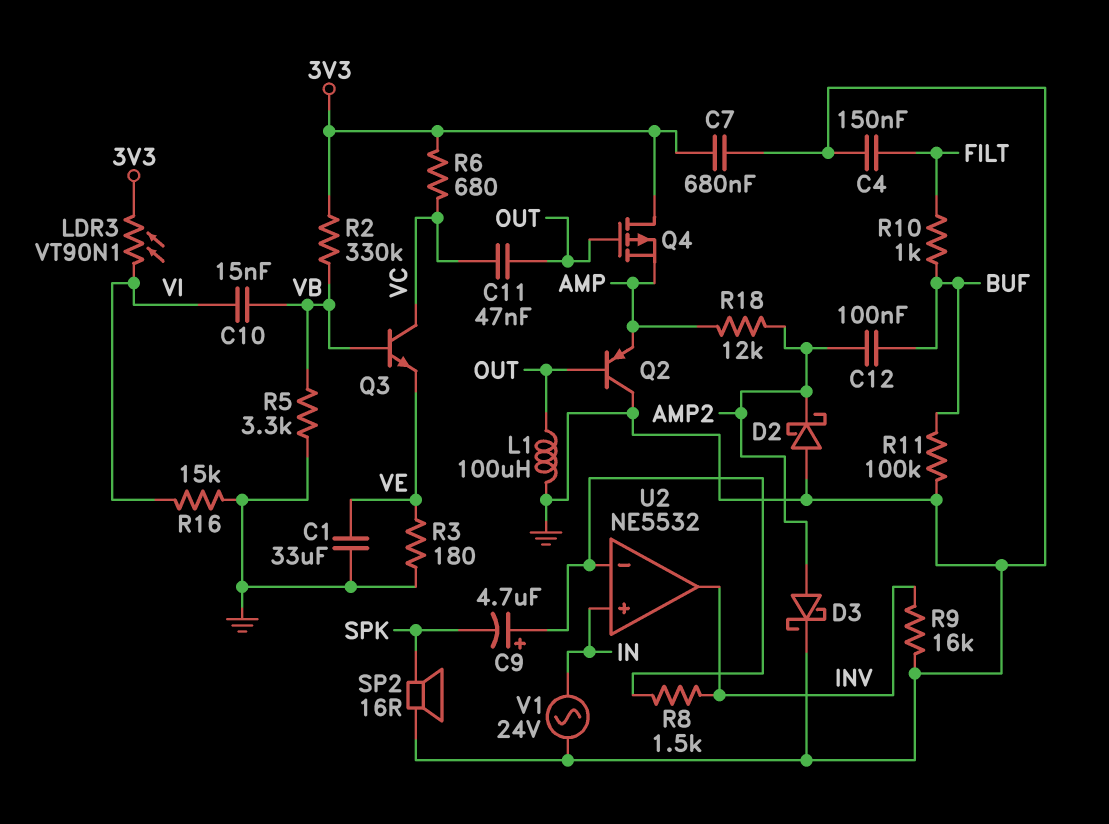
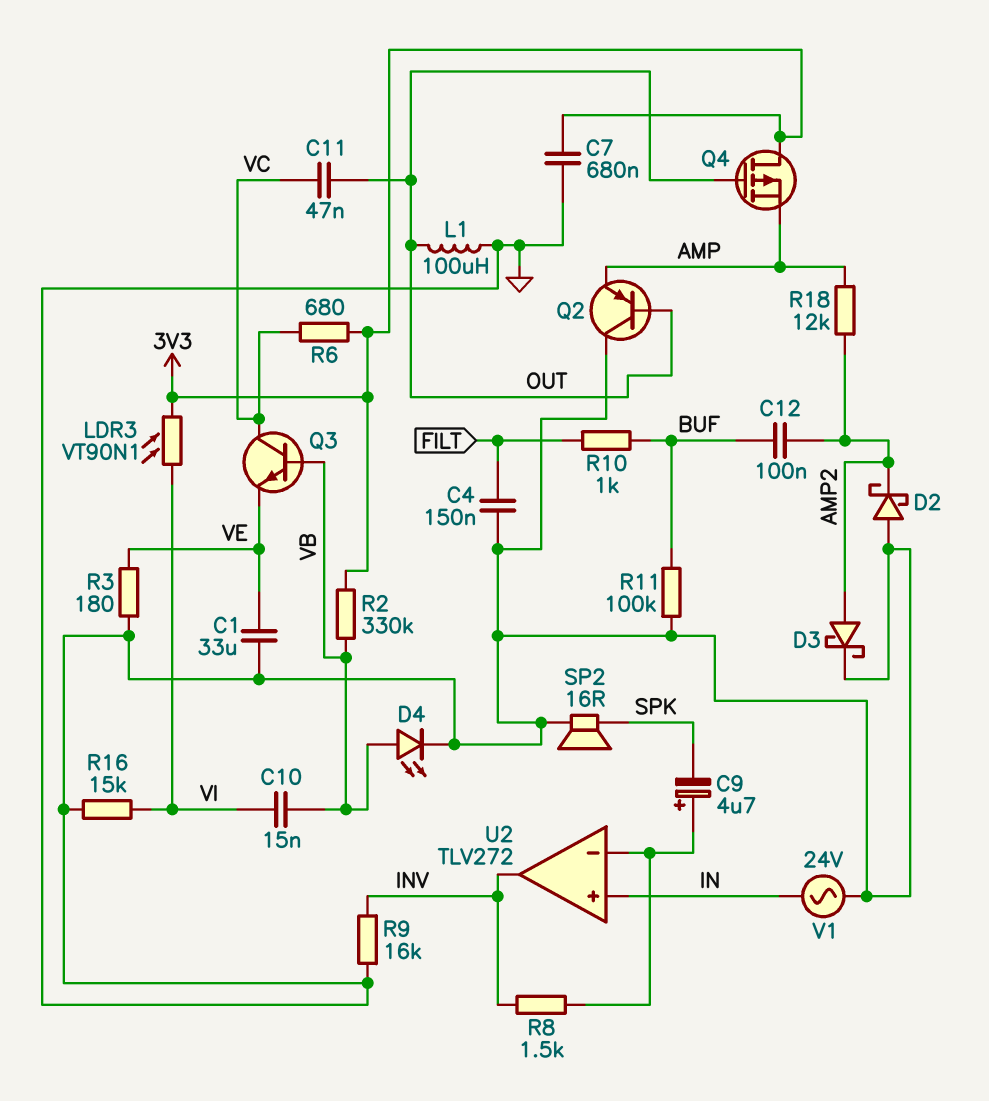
D4: none -> LED (A VB, K GND)
R5: 3.3k (GND, VB) -> none
U2: NE5532 -> TLV272

